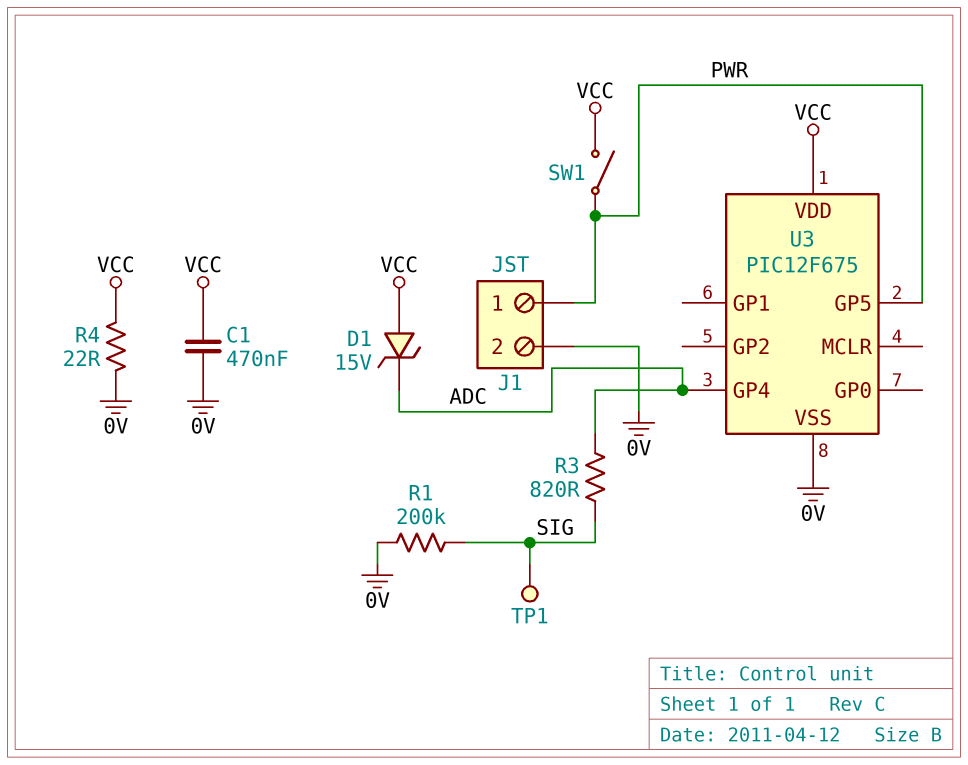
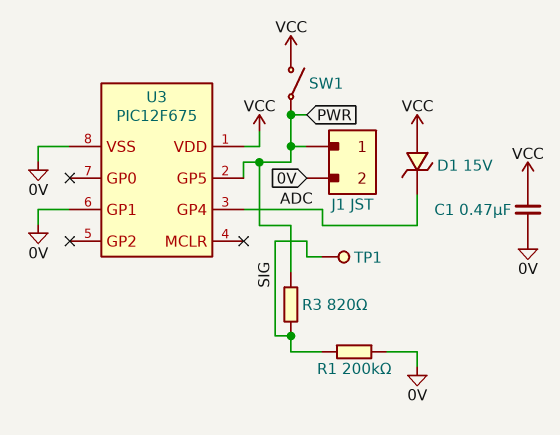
R3: 820 (ADC, SIG) -> 820 (PWR, SIG)
R4: 22 (0V, VCC) -> none
U3 pin GP1: none -> 0V

